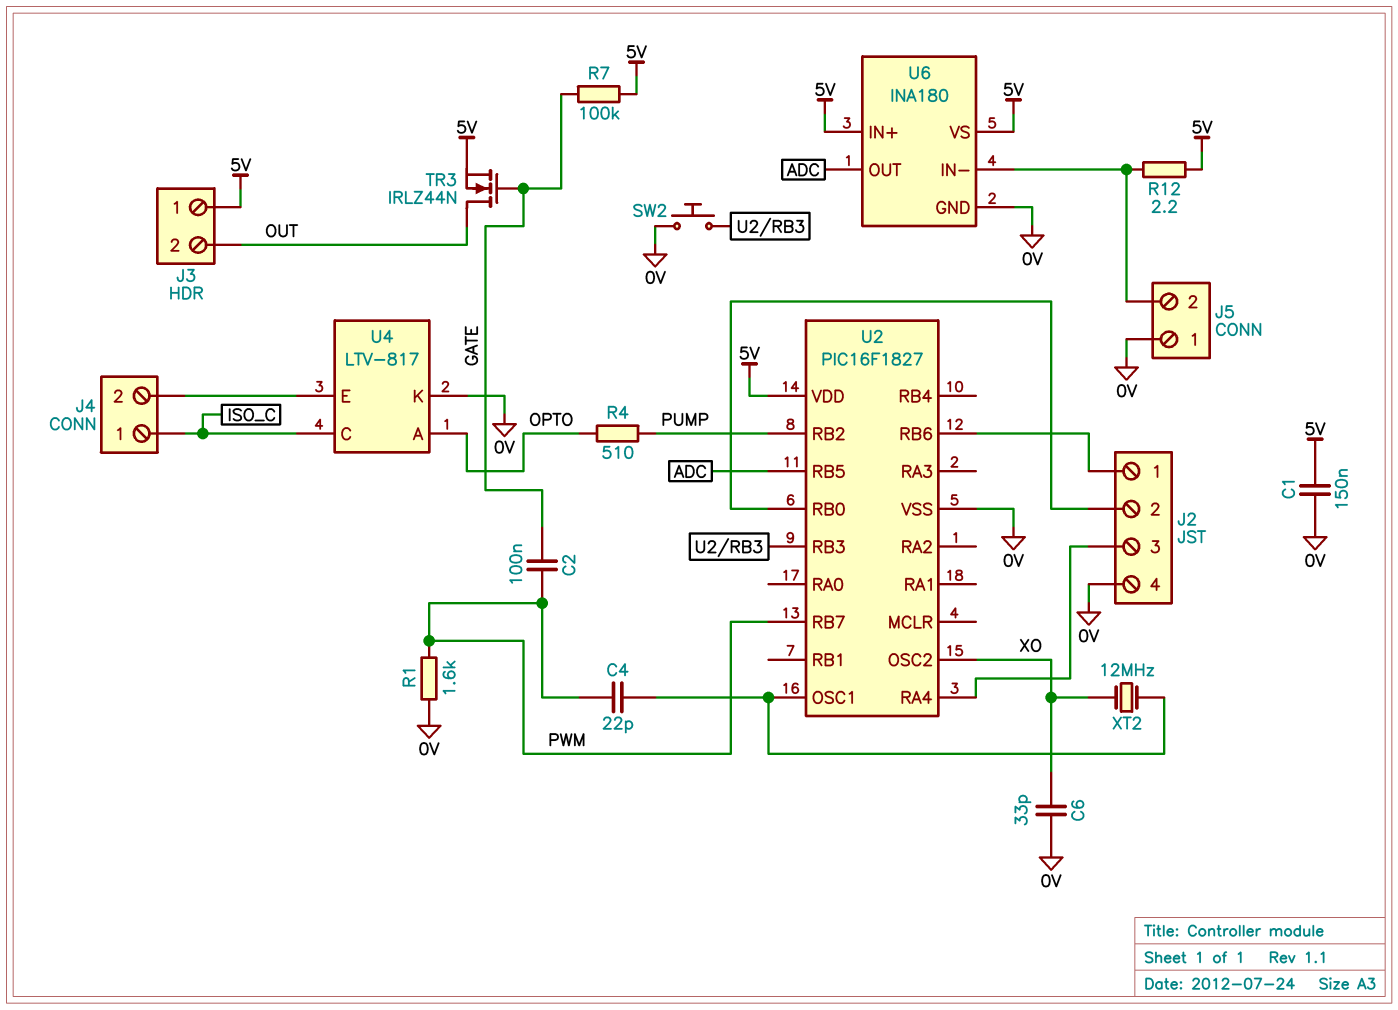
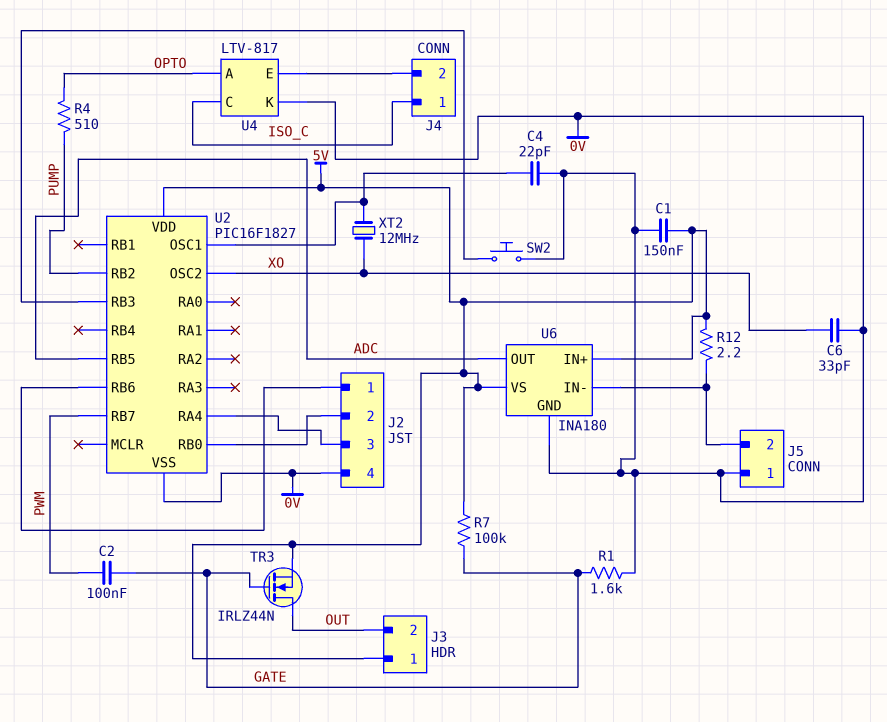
C4: 22pF (PWM, U2/OSC1) -> 22pF (0V, U2/OSC1)
R1: 1.6k (0V, PWM) -> 1.6k (0V, GATE)

